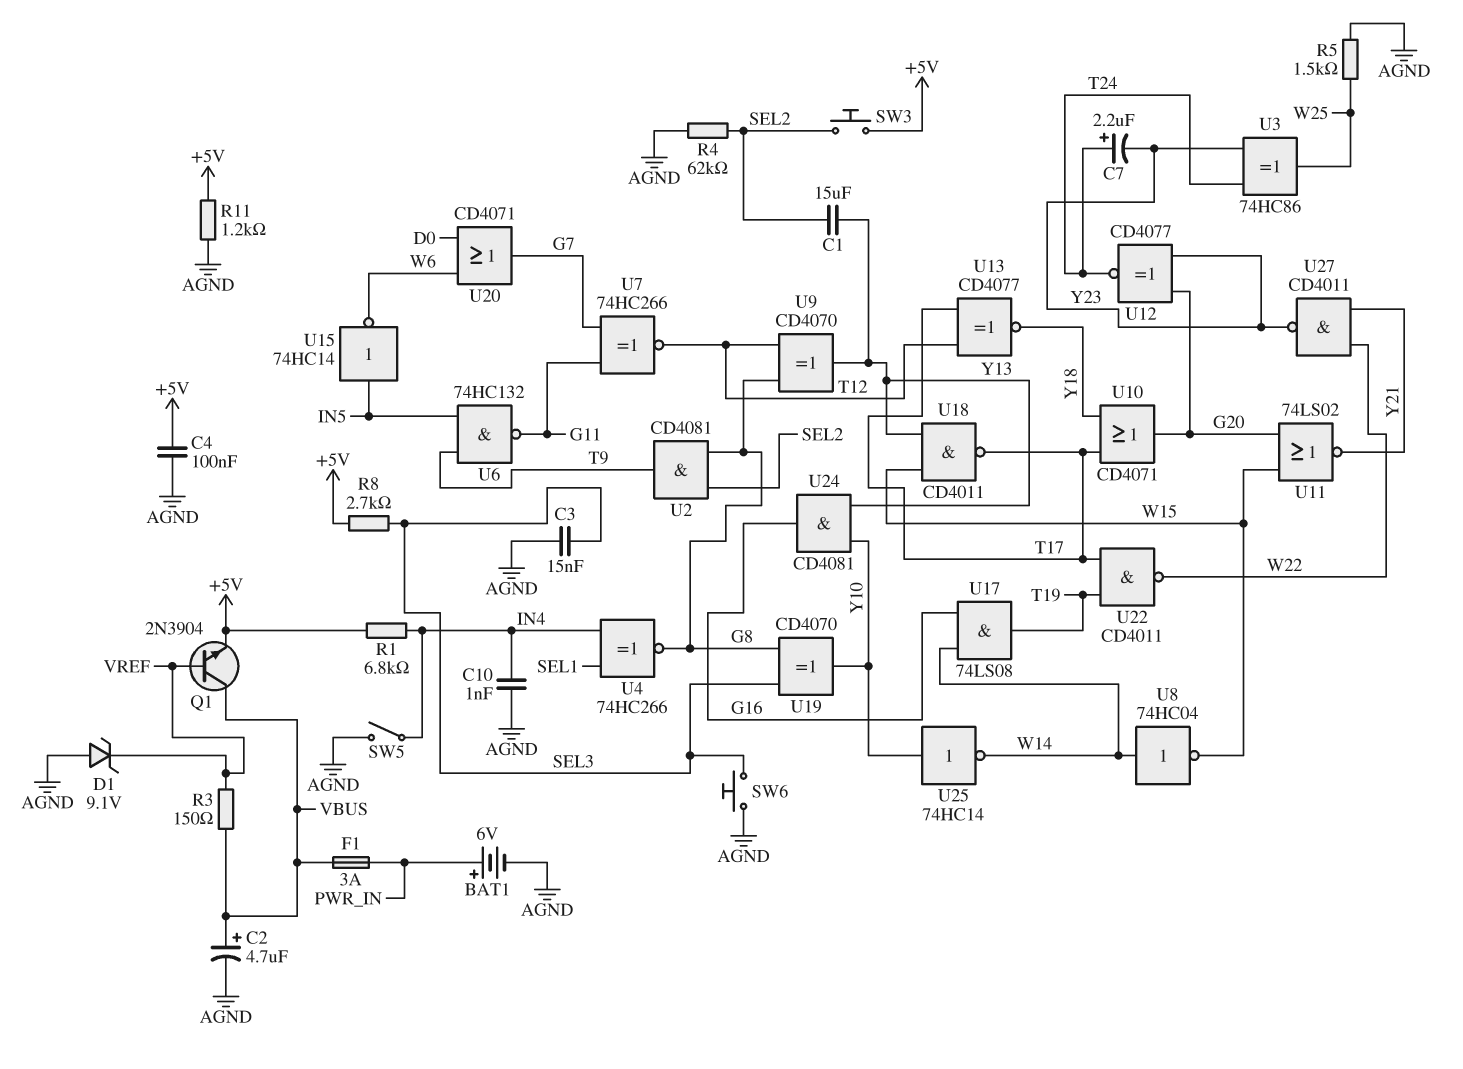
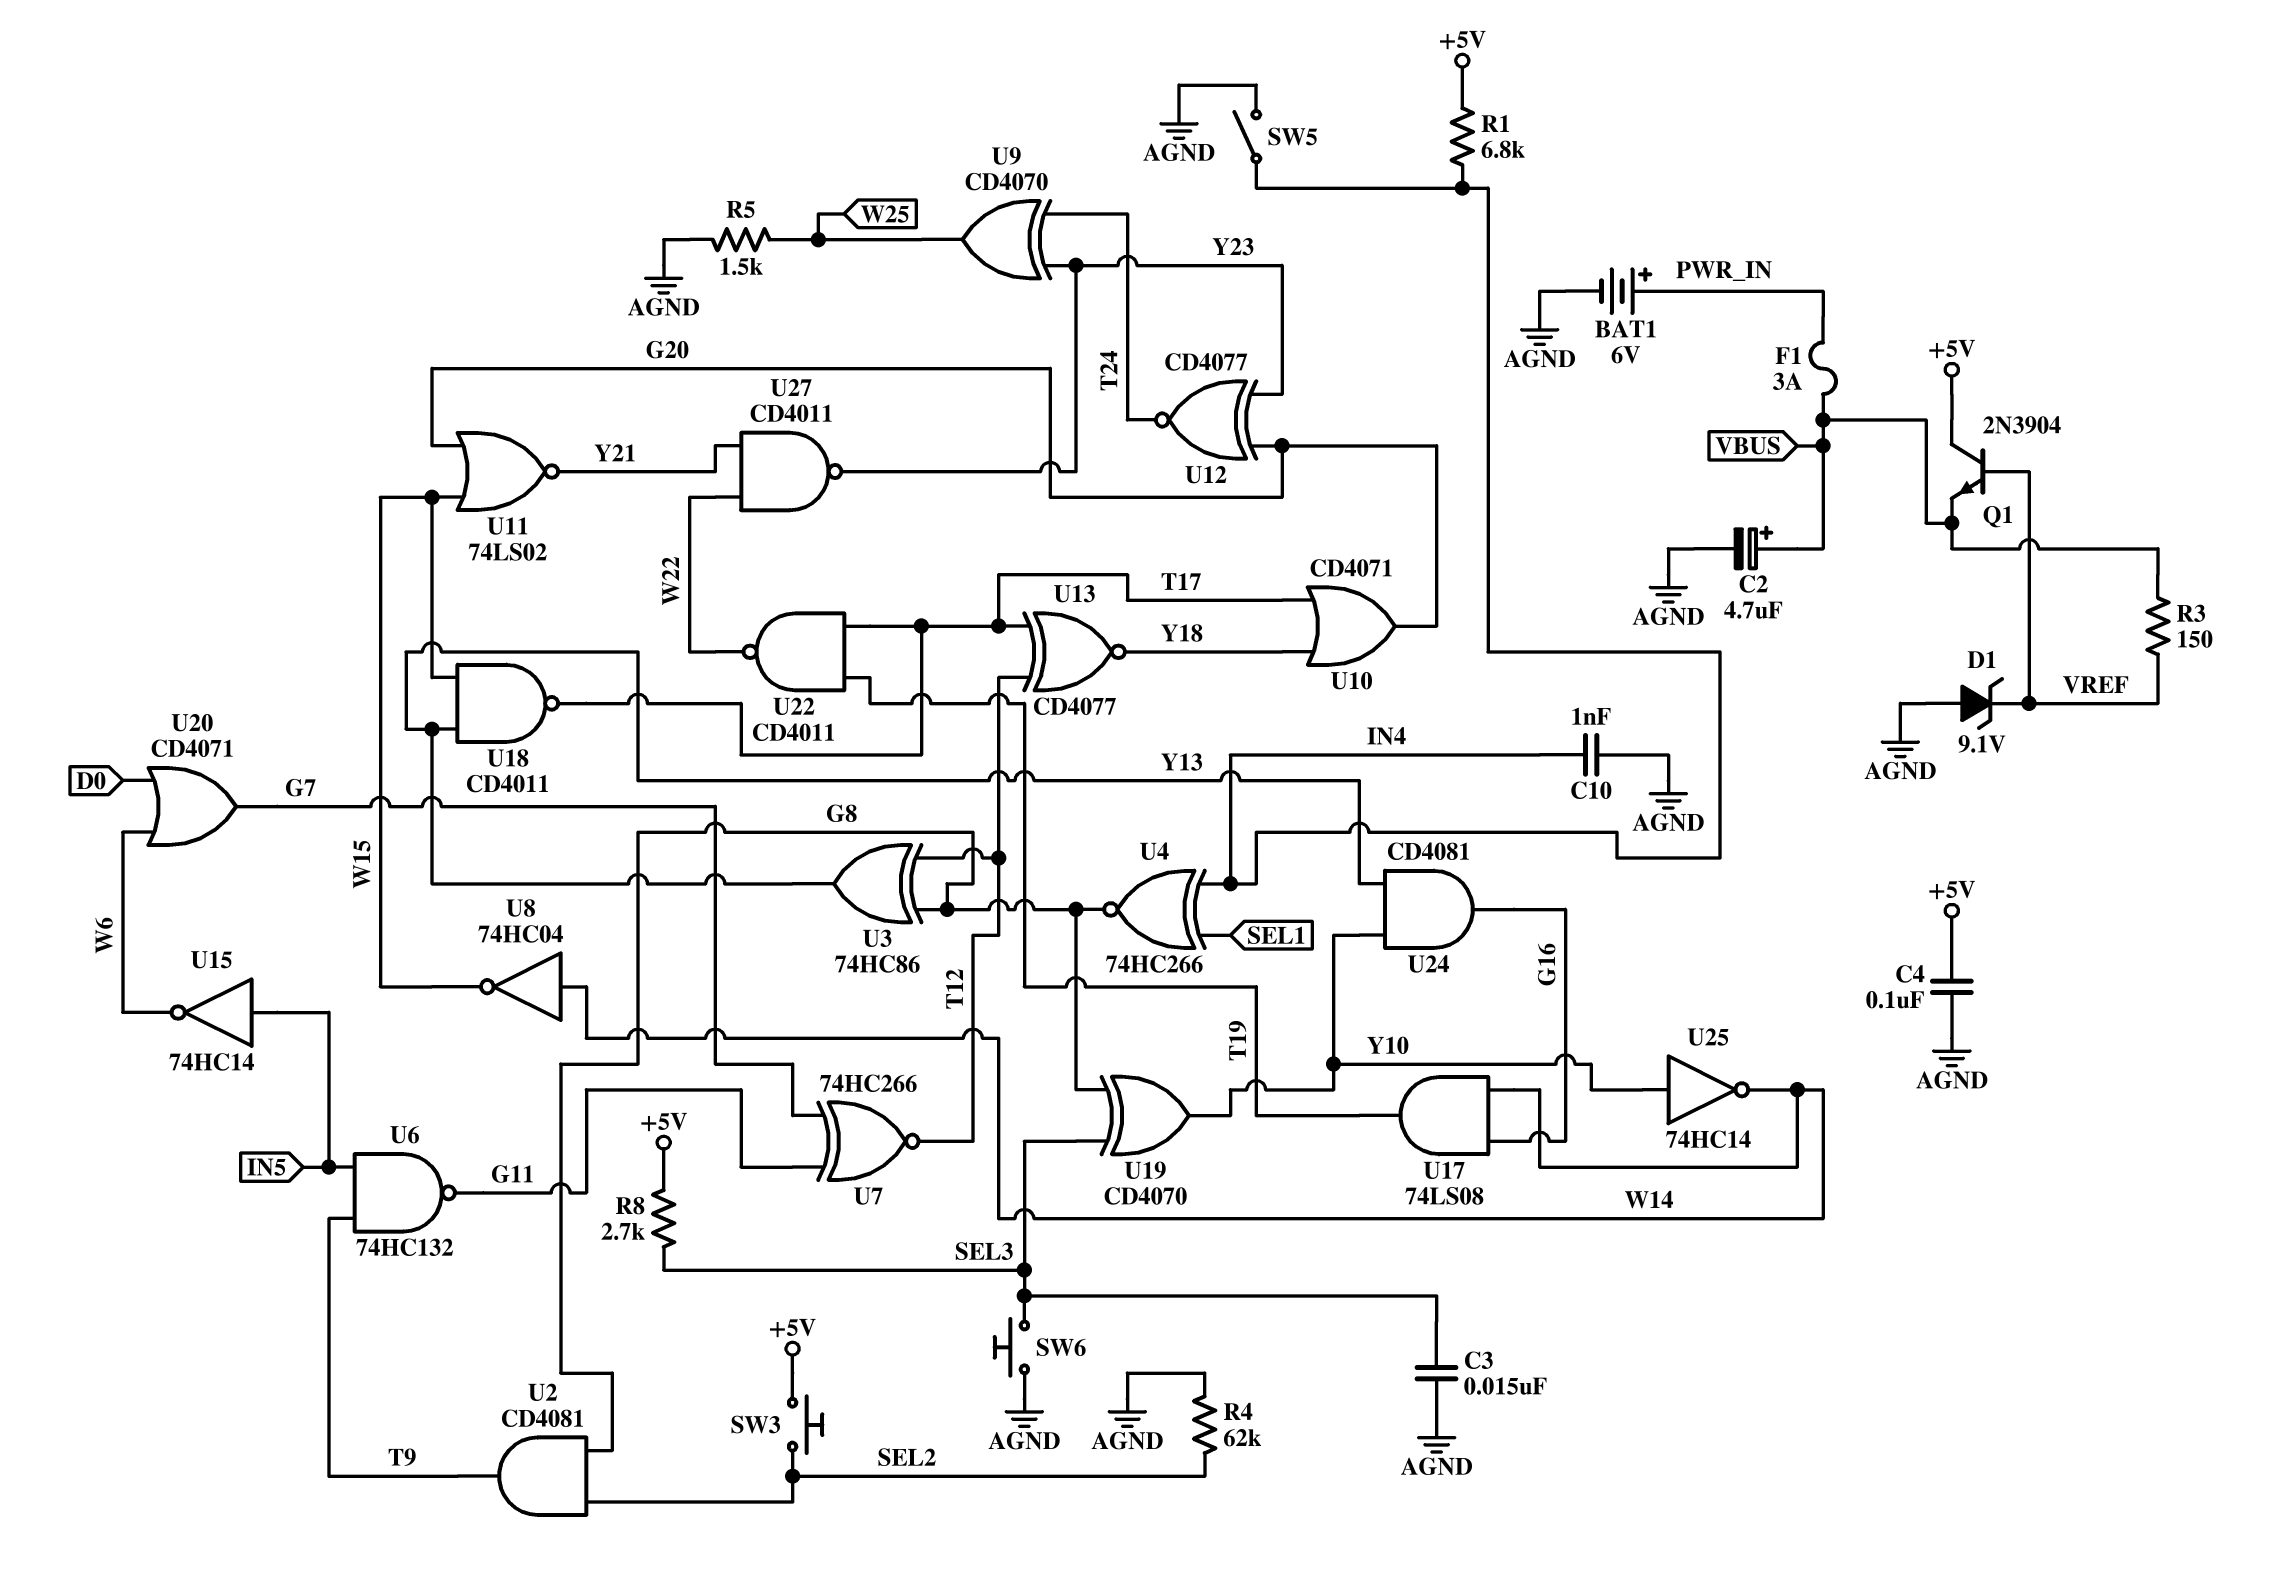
C1: 15uF (SEL2, Y13) -> none
C7: 2.2uF (plus T24, minus Y23) -> none
Q1: NPN 2N3904 (B VREF, C VBUS, E +5V) -> NPN 2N3904 (B VREF, C +5V, E VBUS)
R11: 1.2k (+5V, AGND) -> none
U3: XOR 74HC86 (in T24, in Y23, out W25) -> XOR 74HC86 (in G8, in T12, out Y13)
U9: XOR CD4070 (in G8, in T12, out Y13) -> XOR CD4070 (in T24, in Y23, out W25)

